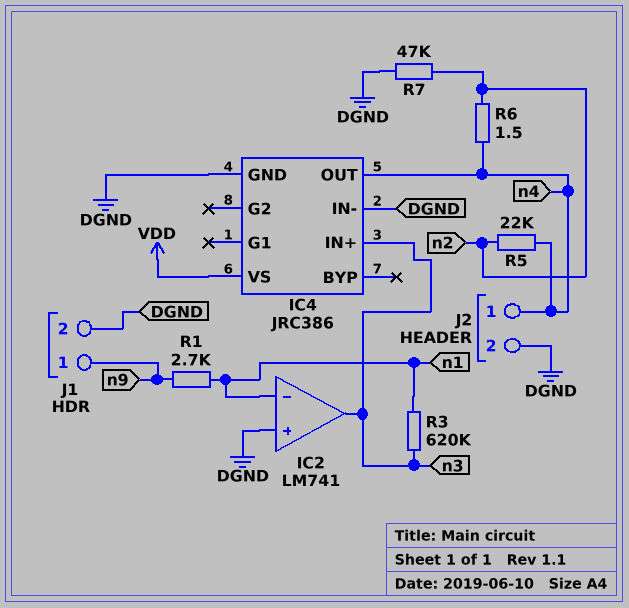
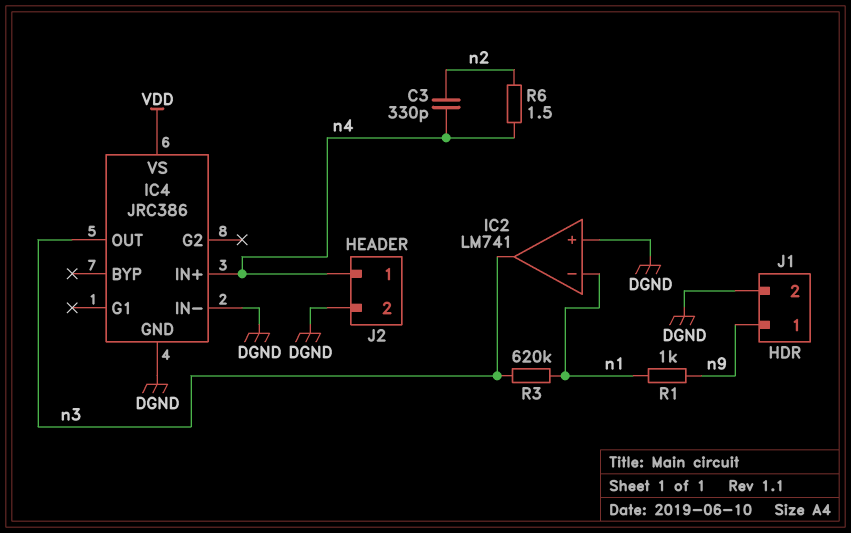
C3: none -> 330pF (n2, n4)
IC4 pin IN+: n3 -> n4
IC4 pin OUT: n4 -> n3
R1: 2.7k (n1, n9) -> 1k (n1, n9)
R5: 22k (n2, n4) -> none
R7: 47k (DGND, n2) -> none

